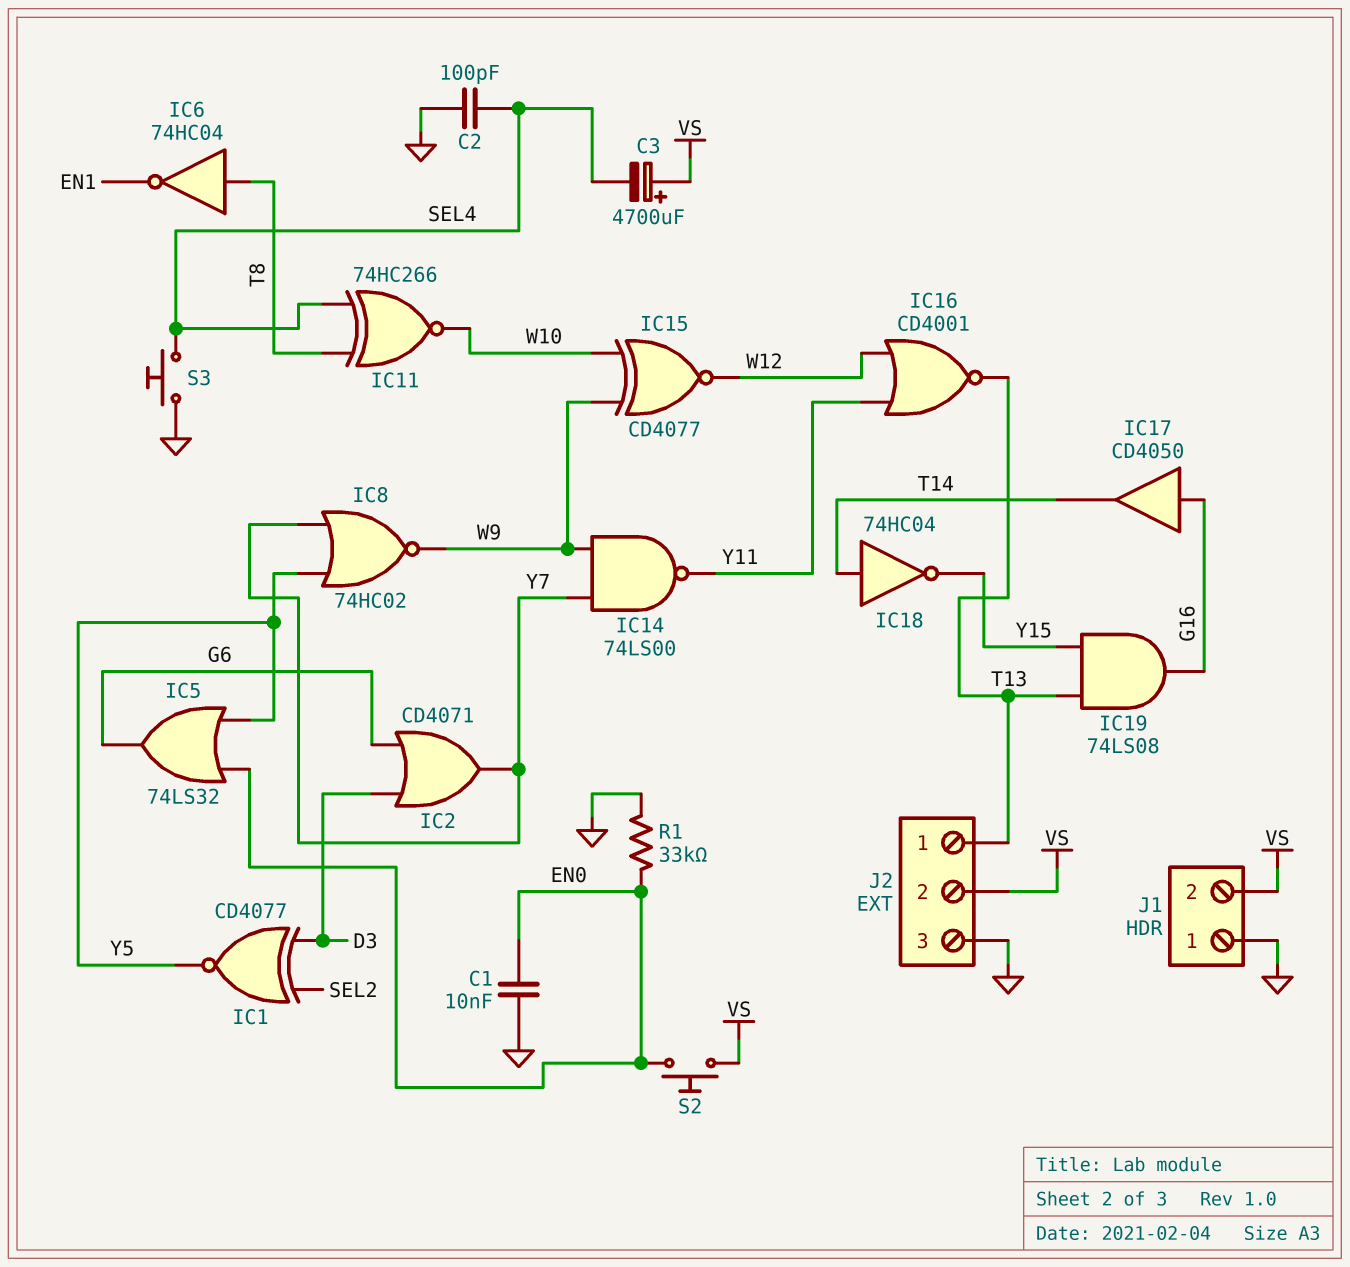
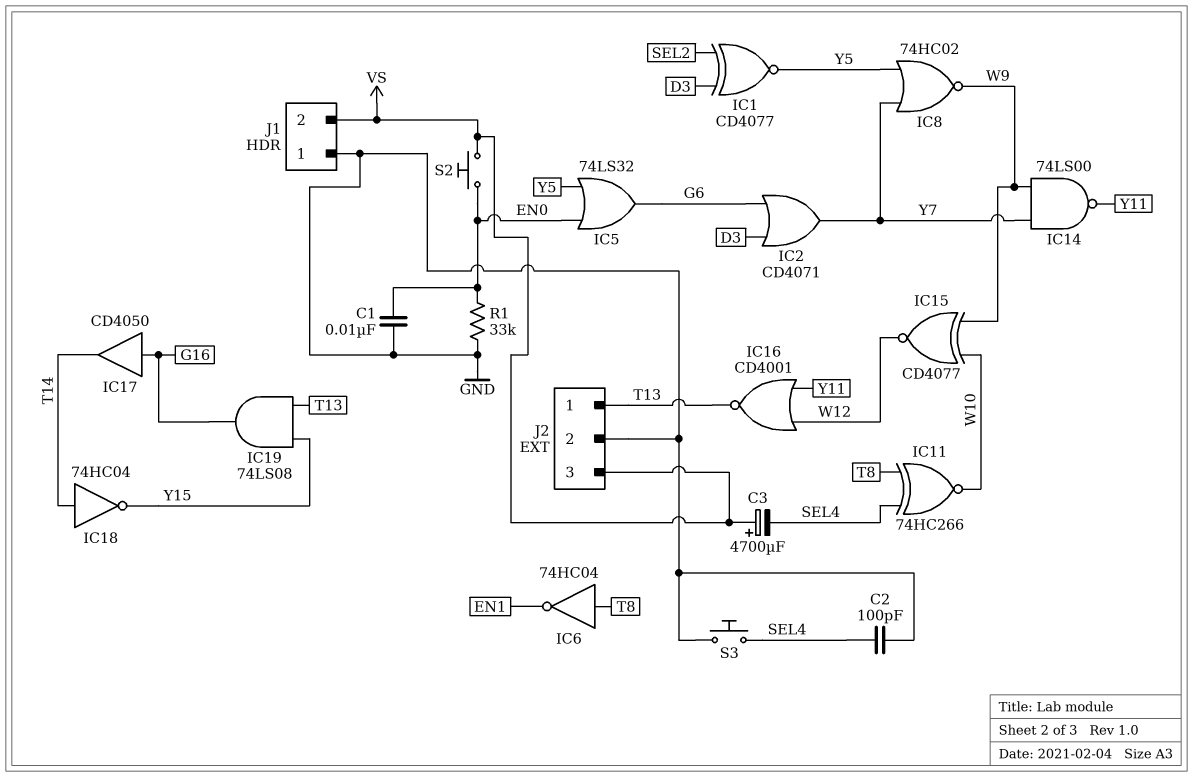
J2 pin 2: VS -> GND
J2 pin 3: GND -> VS

